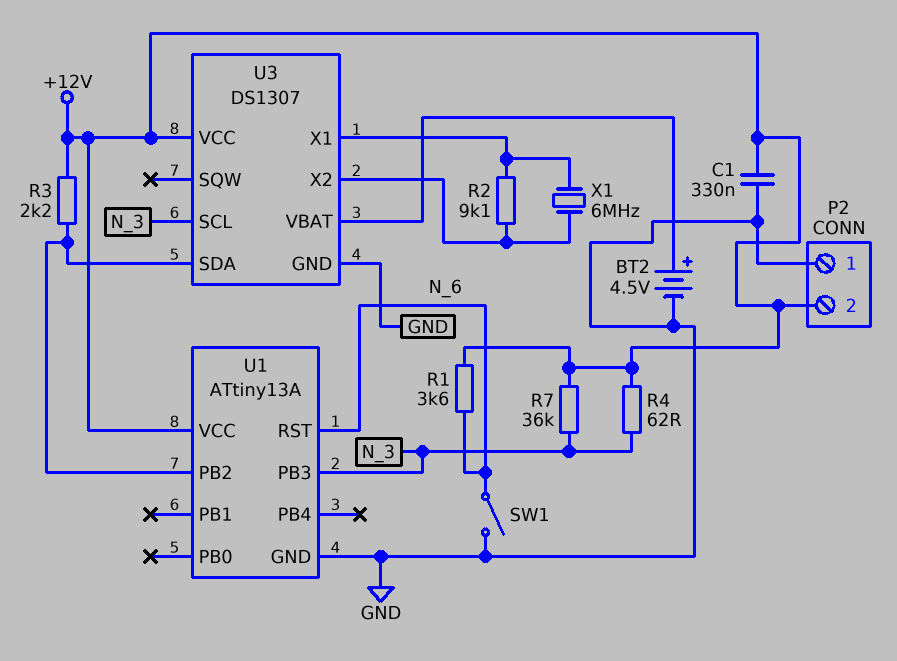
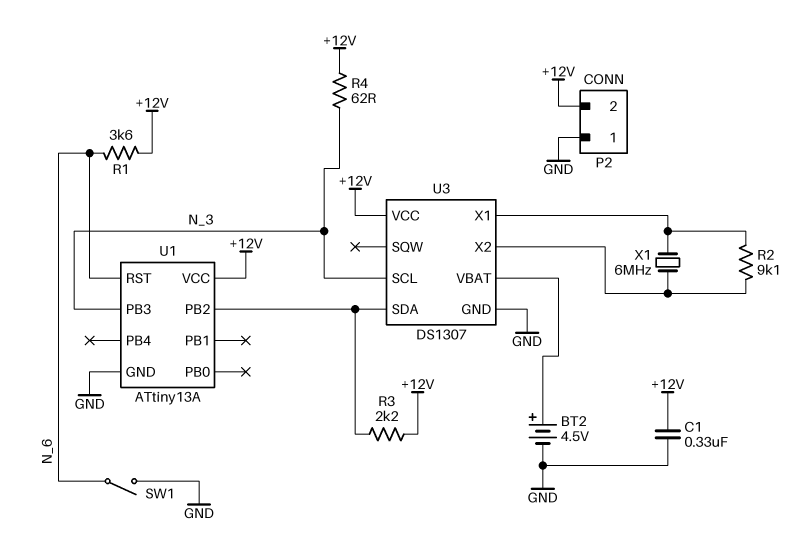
R7: 36k (+12V, N_3) -> none

